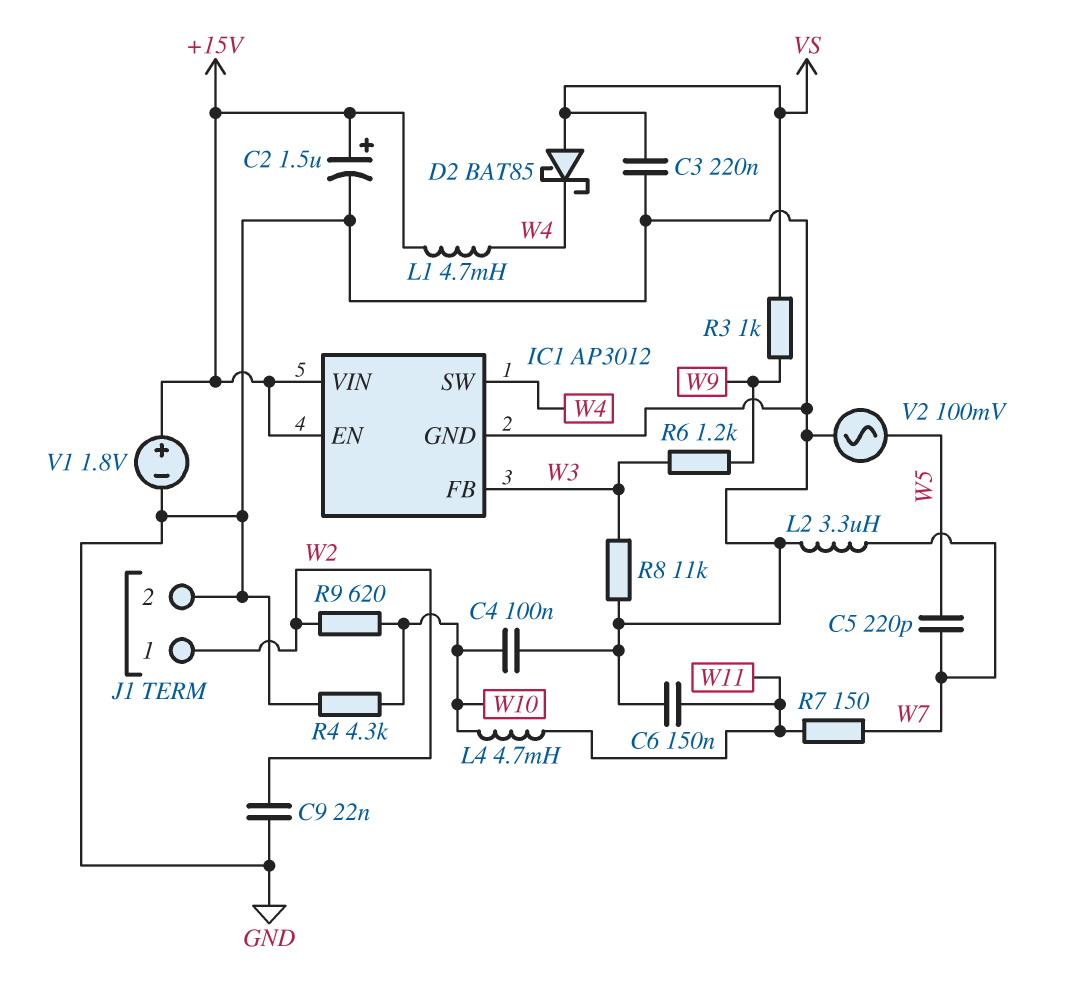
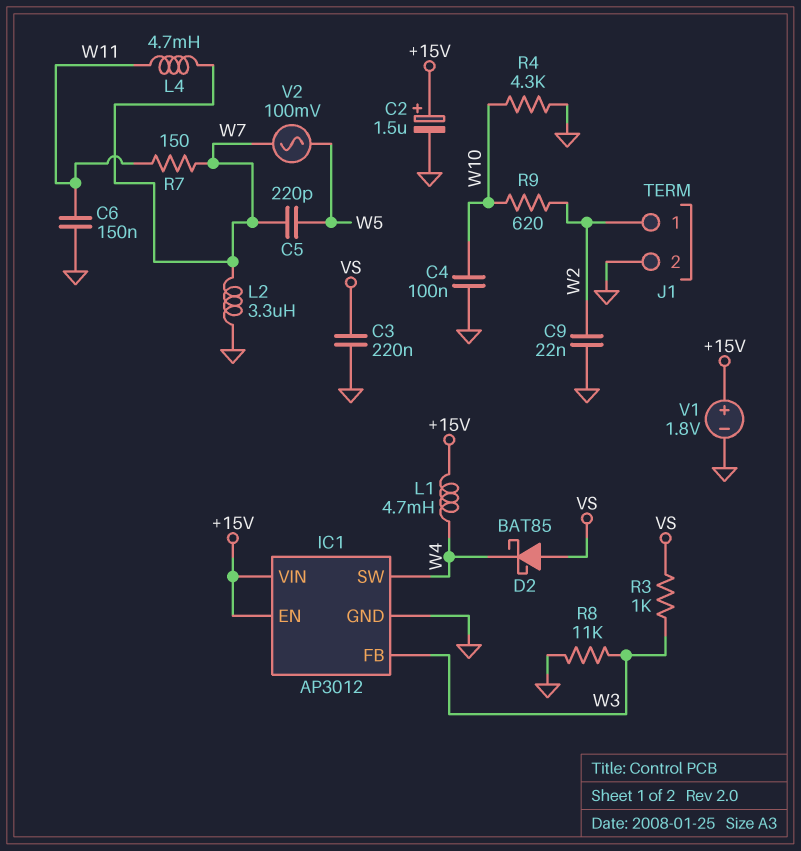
L4: 4.7mH (W10, W11) -> 4.7mH (W7, W11)
R3: 1k (VS, W9) -> 1k (VS, W3)
R6: 1.2k (W3, W9) -> none
V2: AC 100mV (GND, W5) -> AC 100mV (W5, W7)

